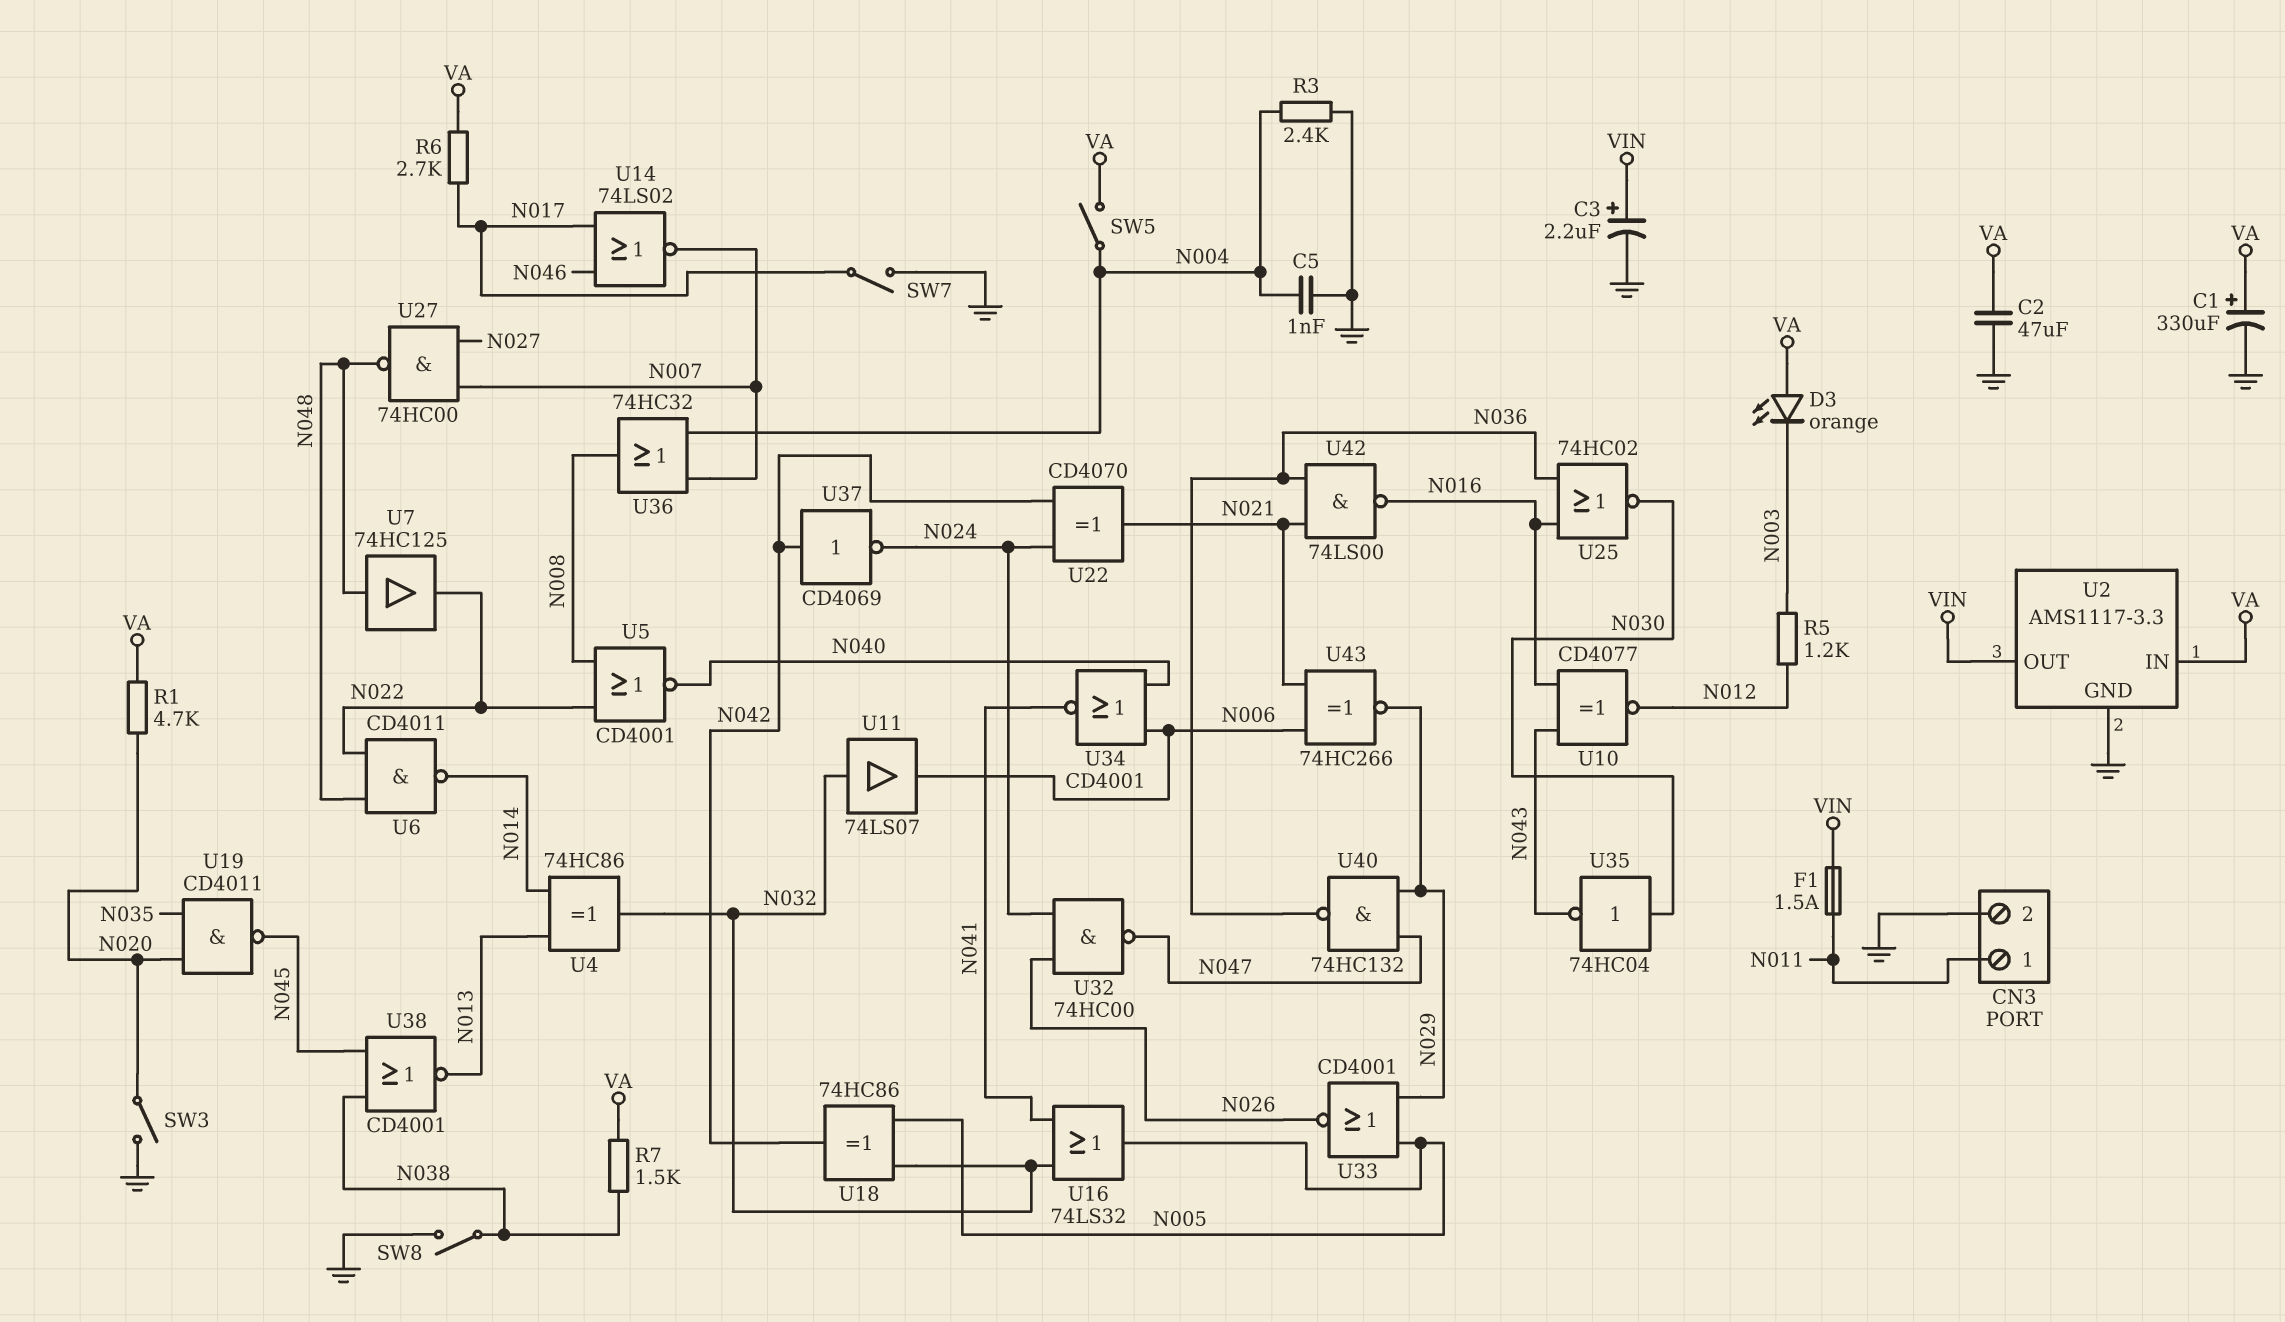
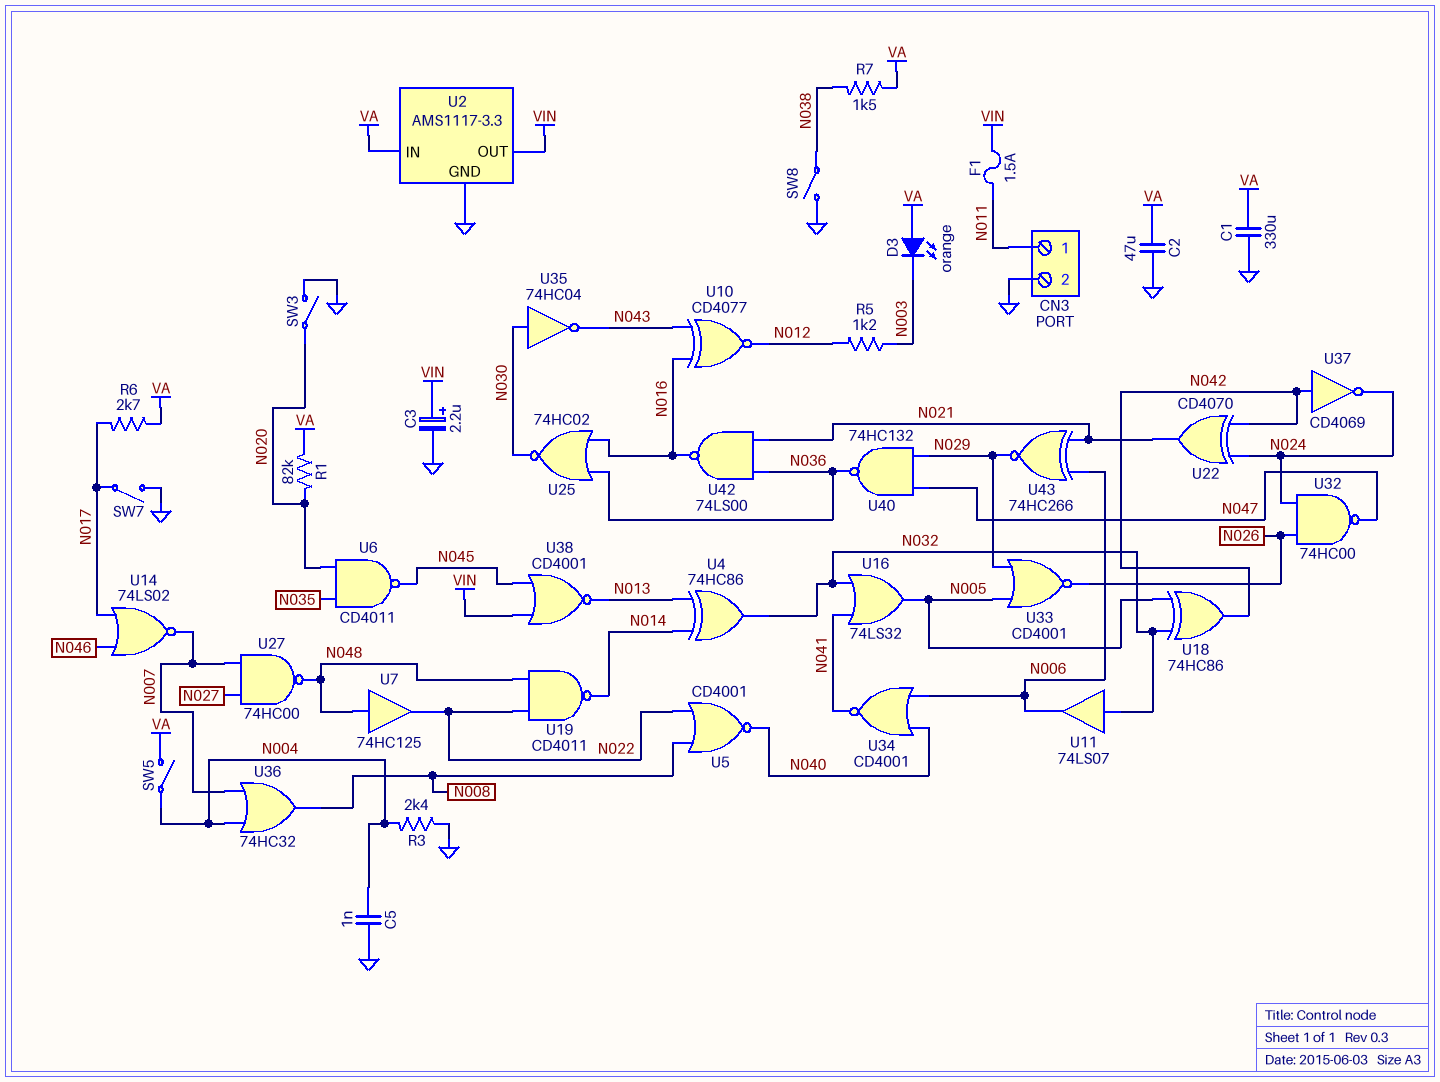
C1: 330uF (plus VA, minus GND) -> 330uF (GND, VA)
R1: 4.7k (N020, VA) -> 82k (N020, VA)
U6: NAND CD4011 (in N022, in N048, out N014) -> NAND CD4011 (in N020, in N035, out N045)
U19: NAND CD4011 (in N020, in N035, out N045) -> NAND CD4011 (in N022, in N048, out N014)
U38: NOR CD4001 (in N038, in N045, out N013) -> NOR CD4001 (in N045, in VIN, out N013)

